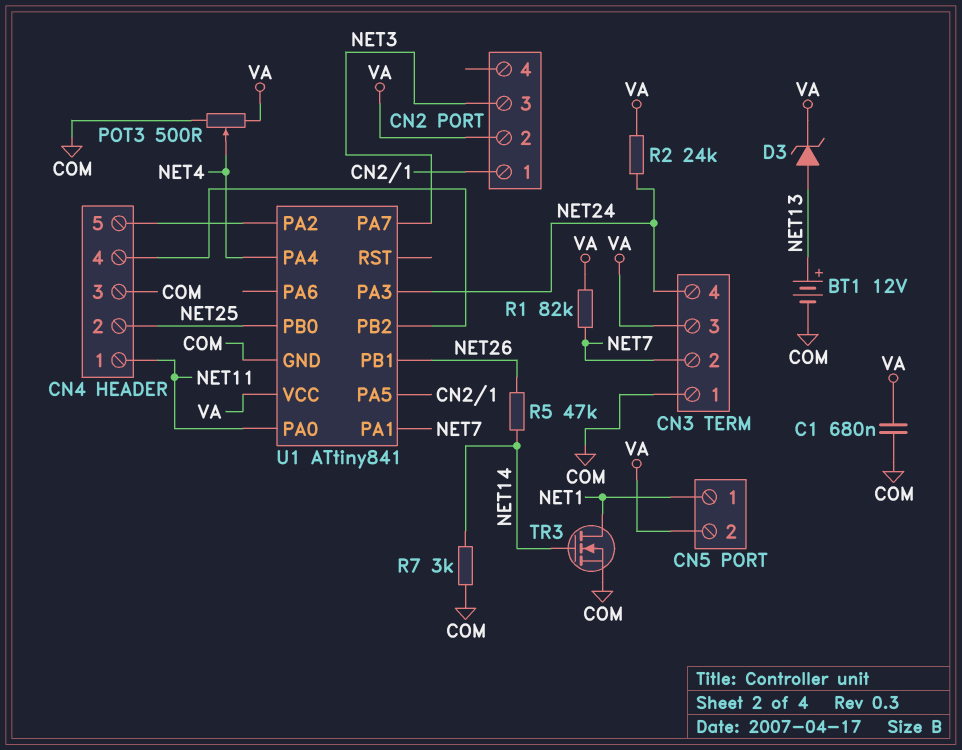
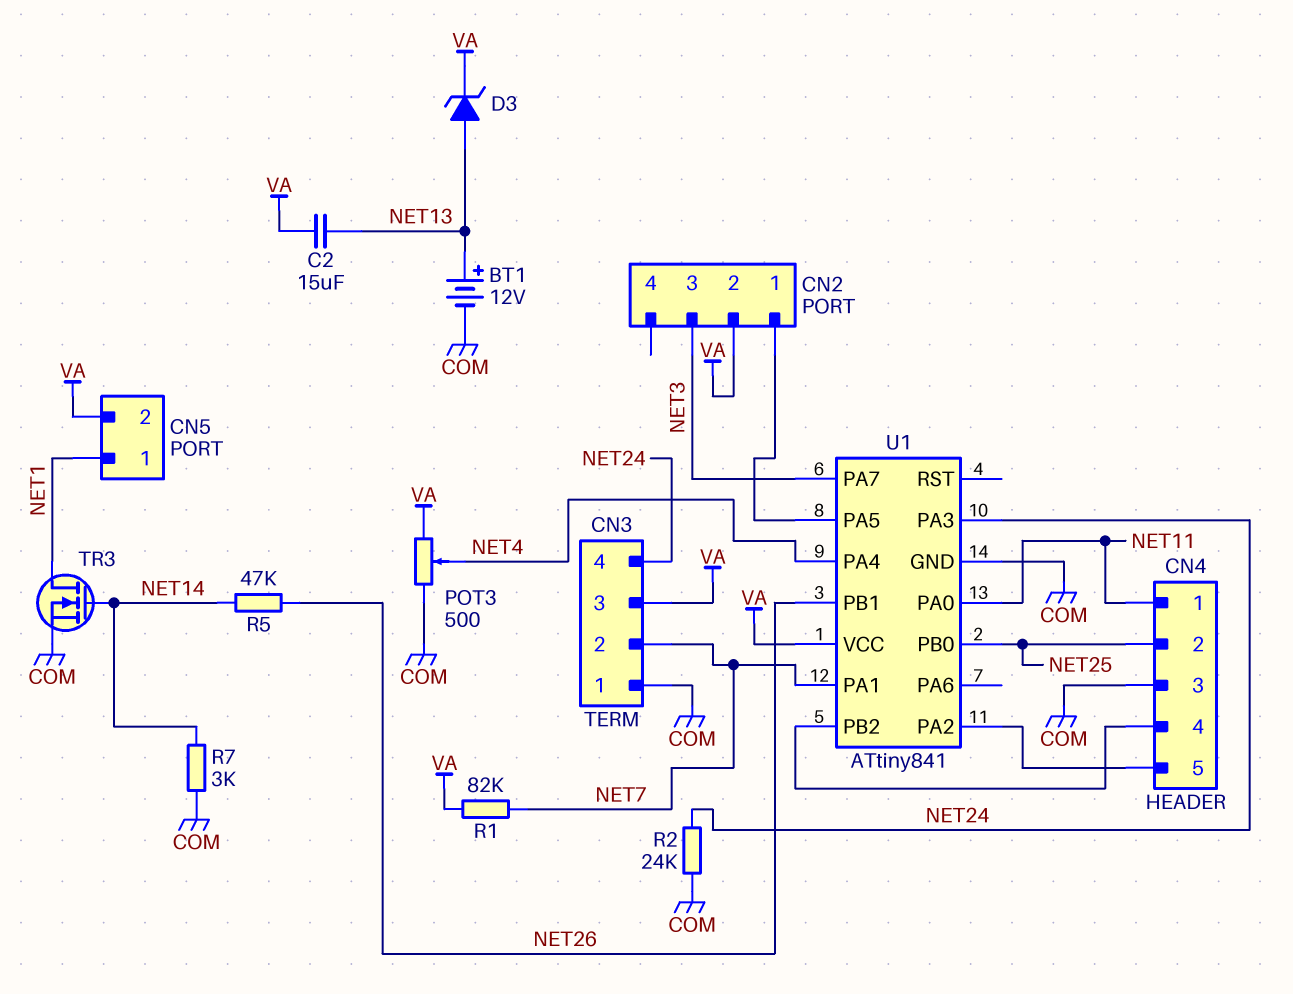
C1: 680nF (COM, VA) -> none
C2: none -> 15uF (NET13, VA)
R2: 24k (NET24, VA) -> 24k (COM, NET24)

